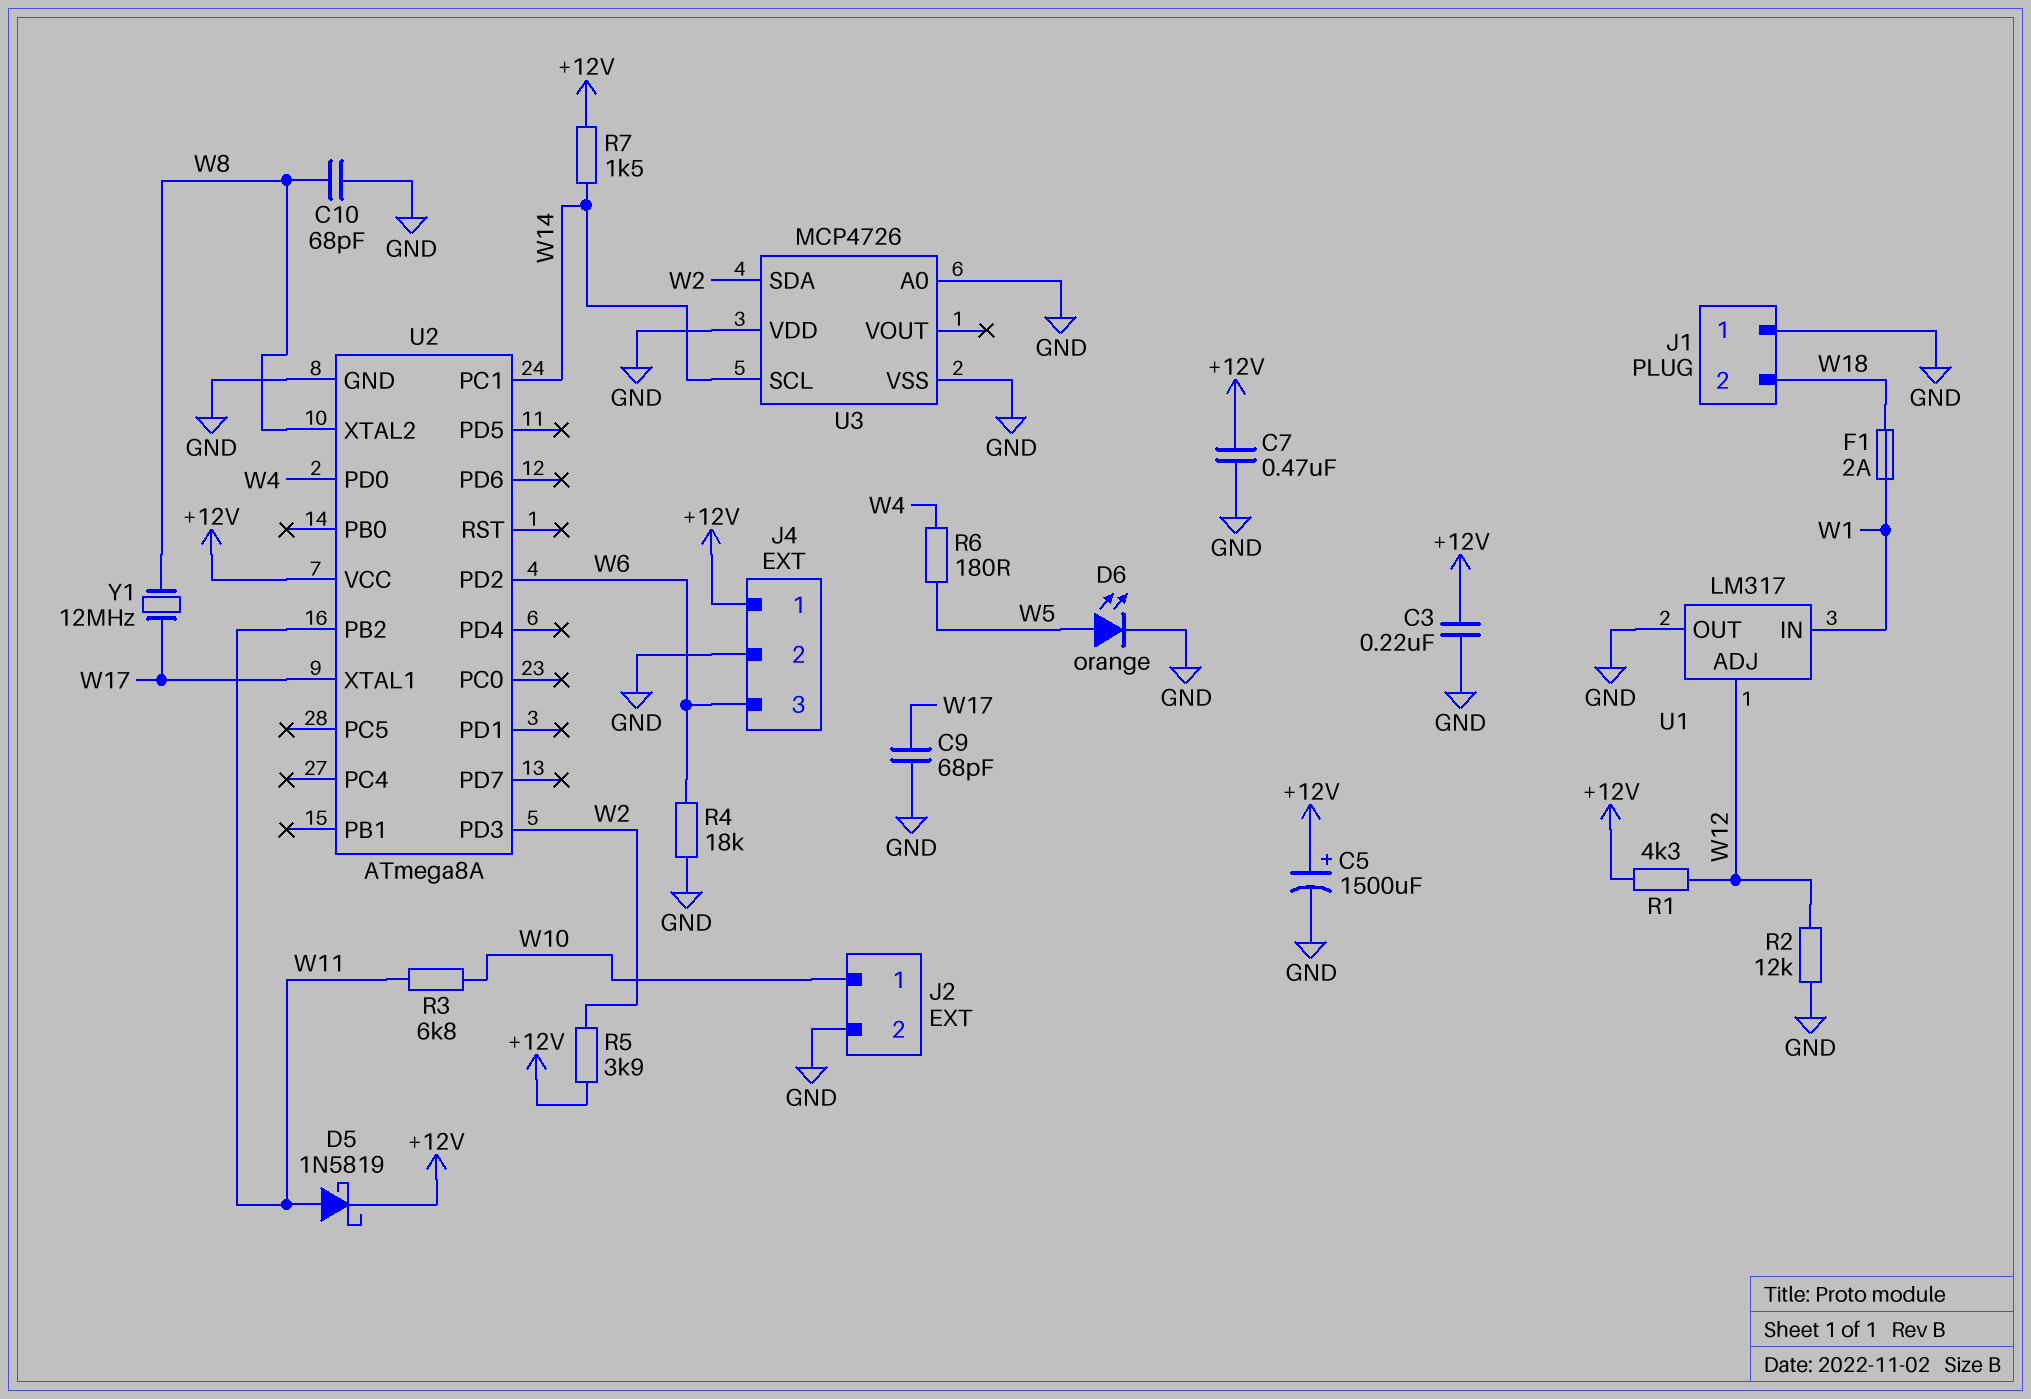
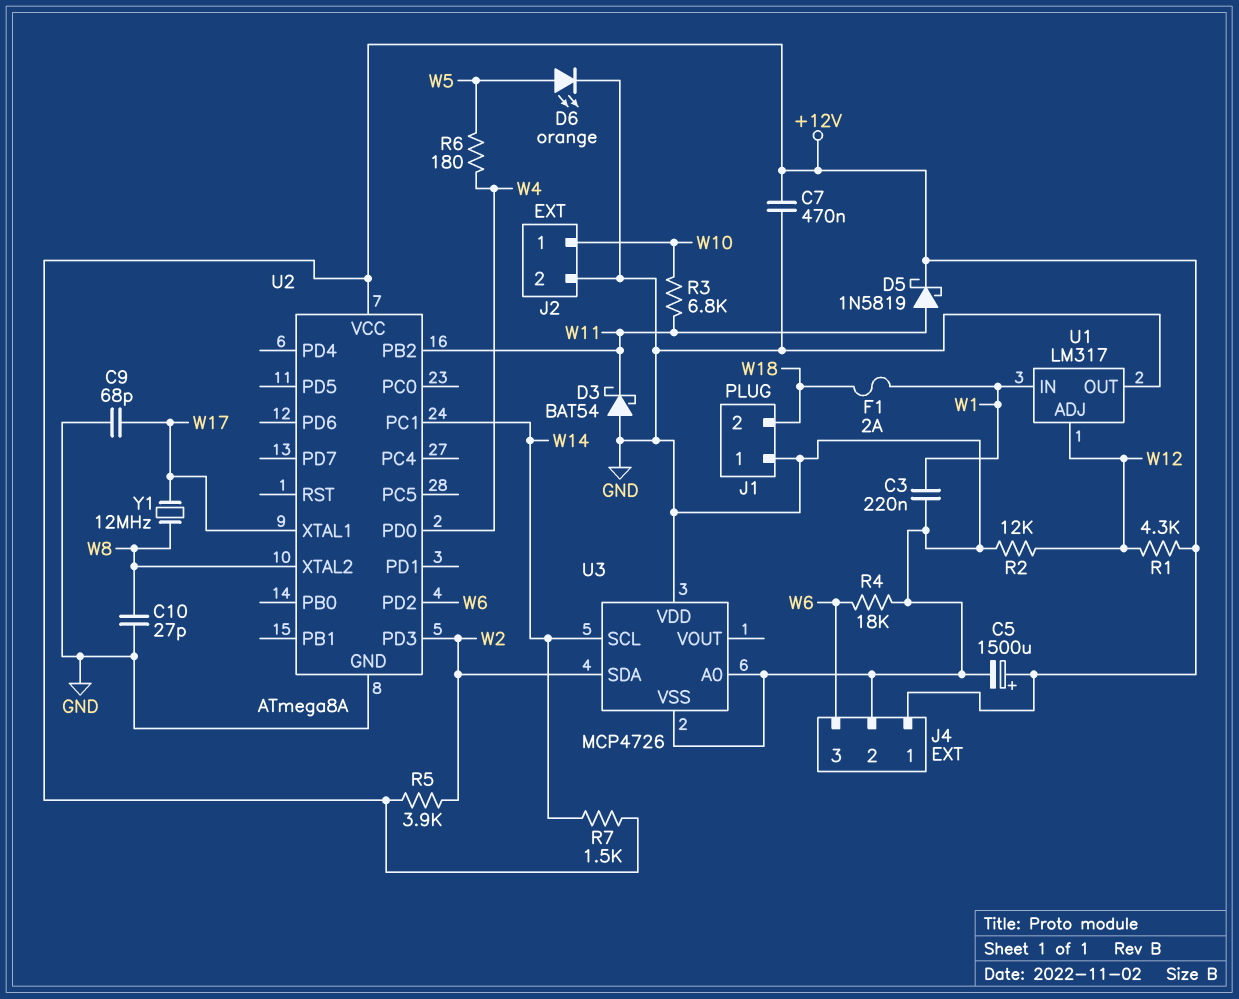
C3: 220nF (+12V, GND) -> 220nF (GND, W1)
C10: 68pF (GND, W8) -> 27pF (GND, W8)
D3: none -> schottky BAT54 (A GND, K W11)

